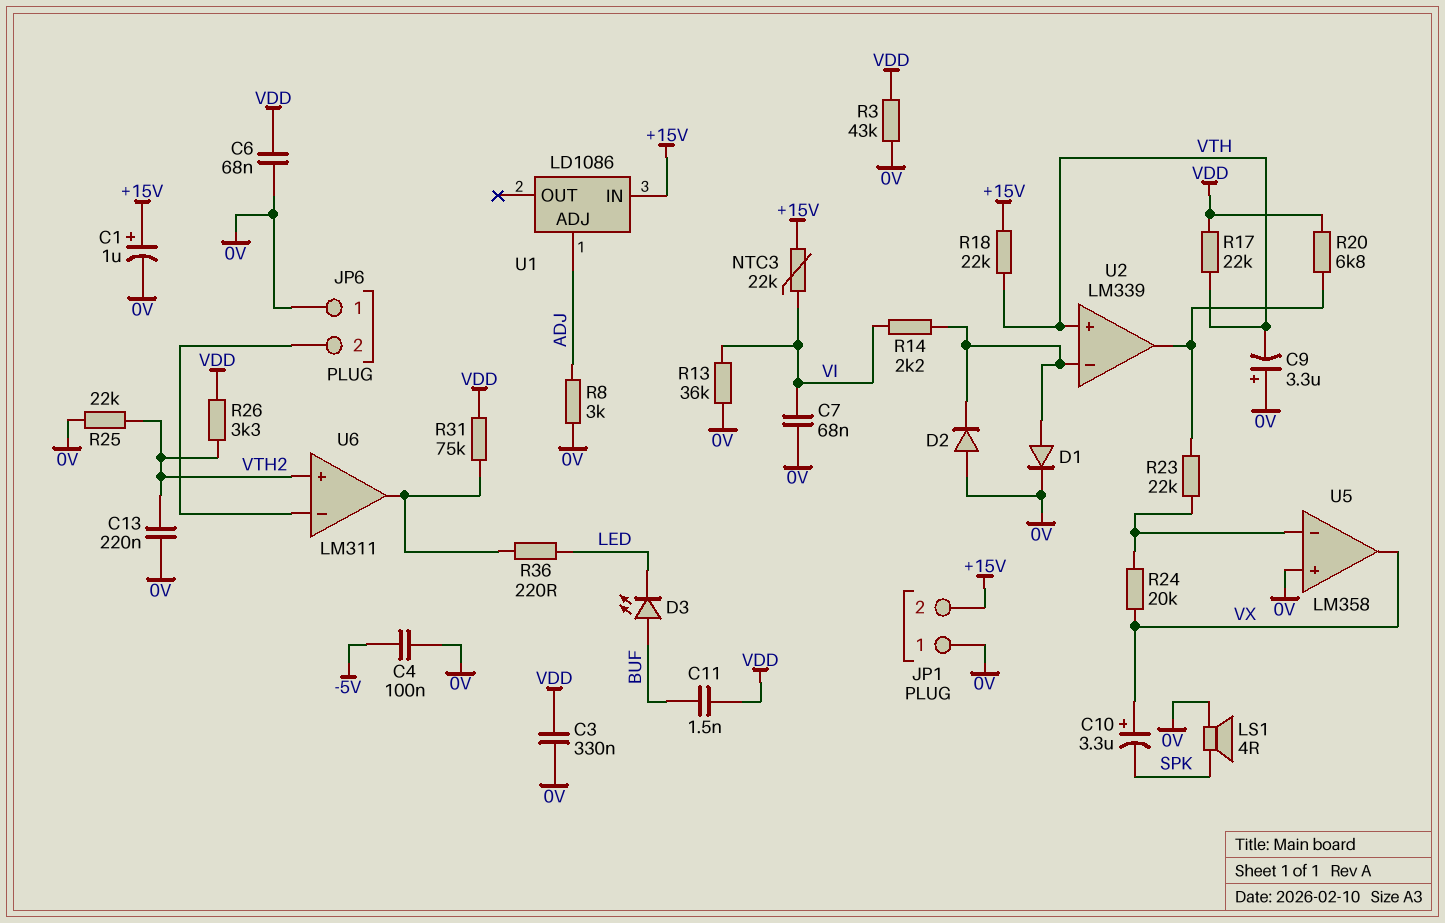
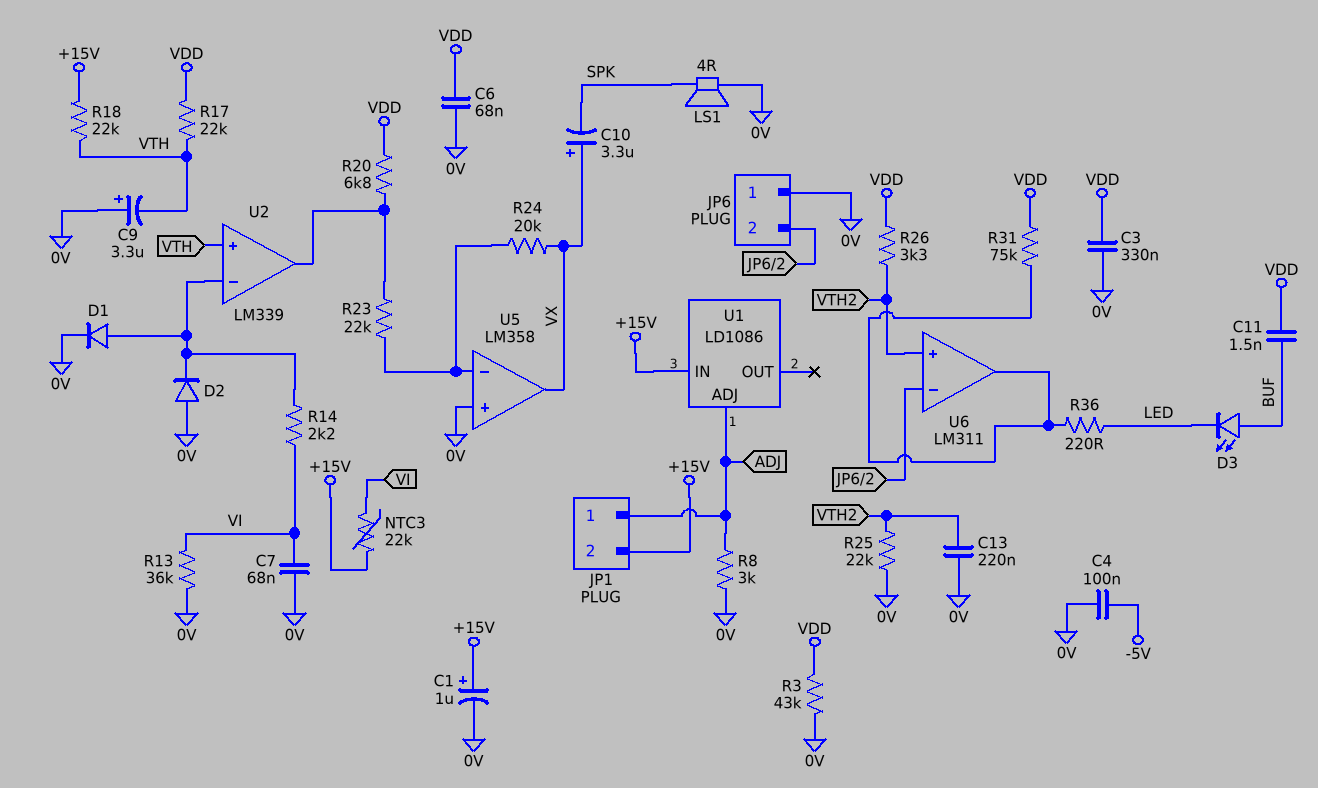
JP1 pin 1: 0V -> ADJ

